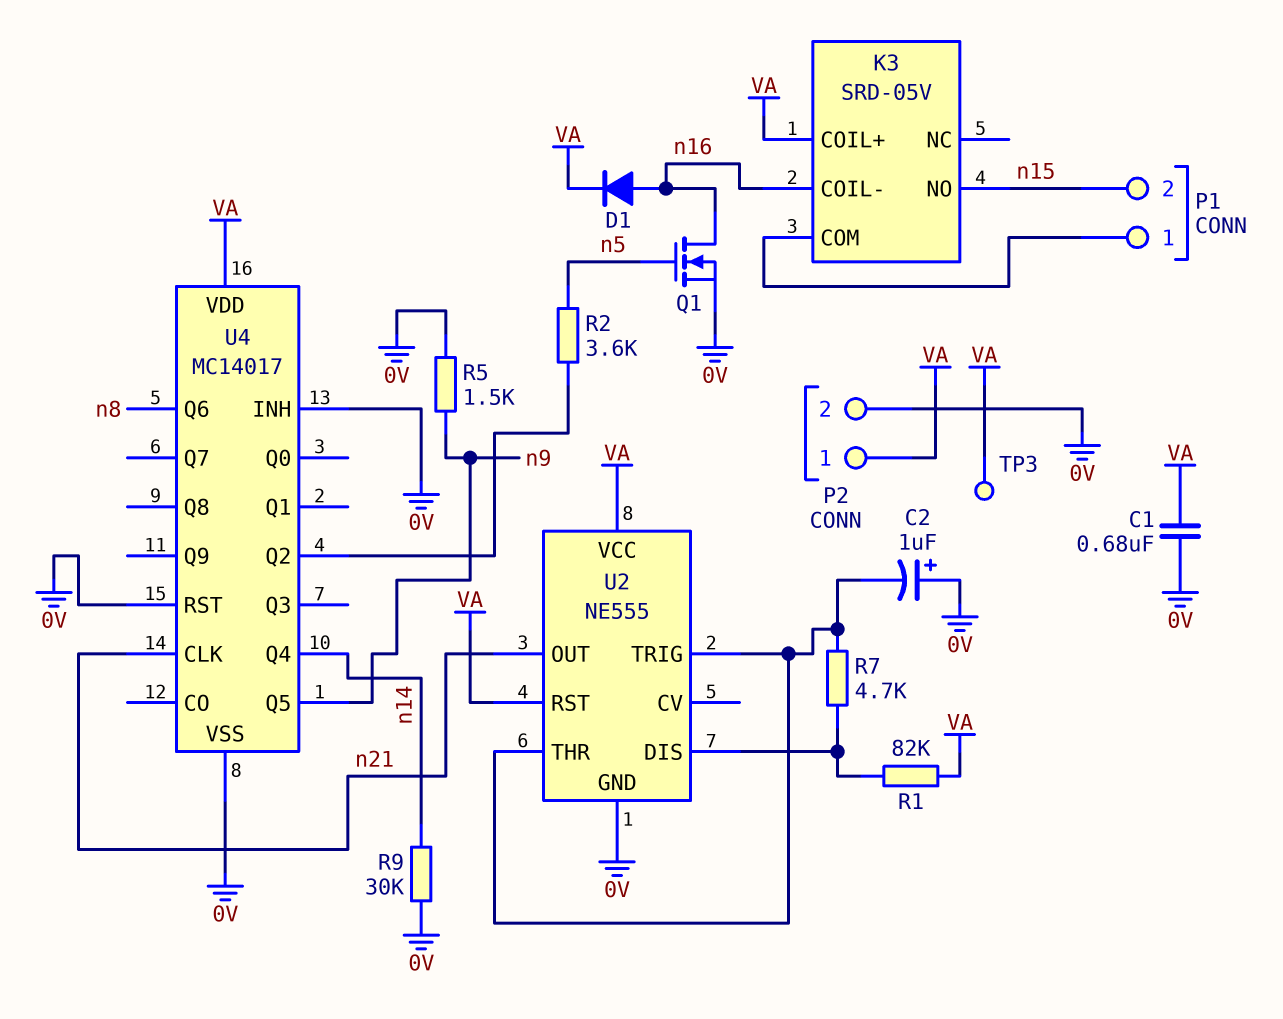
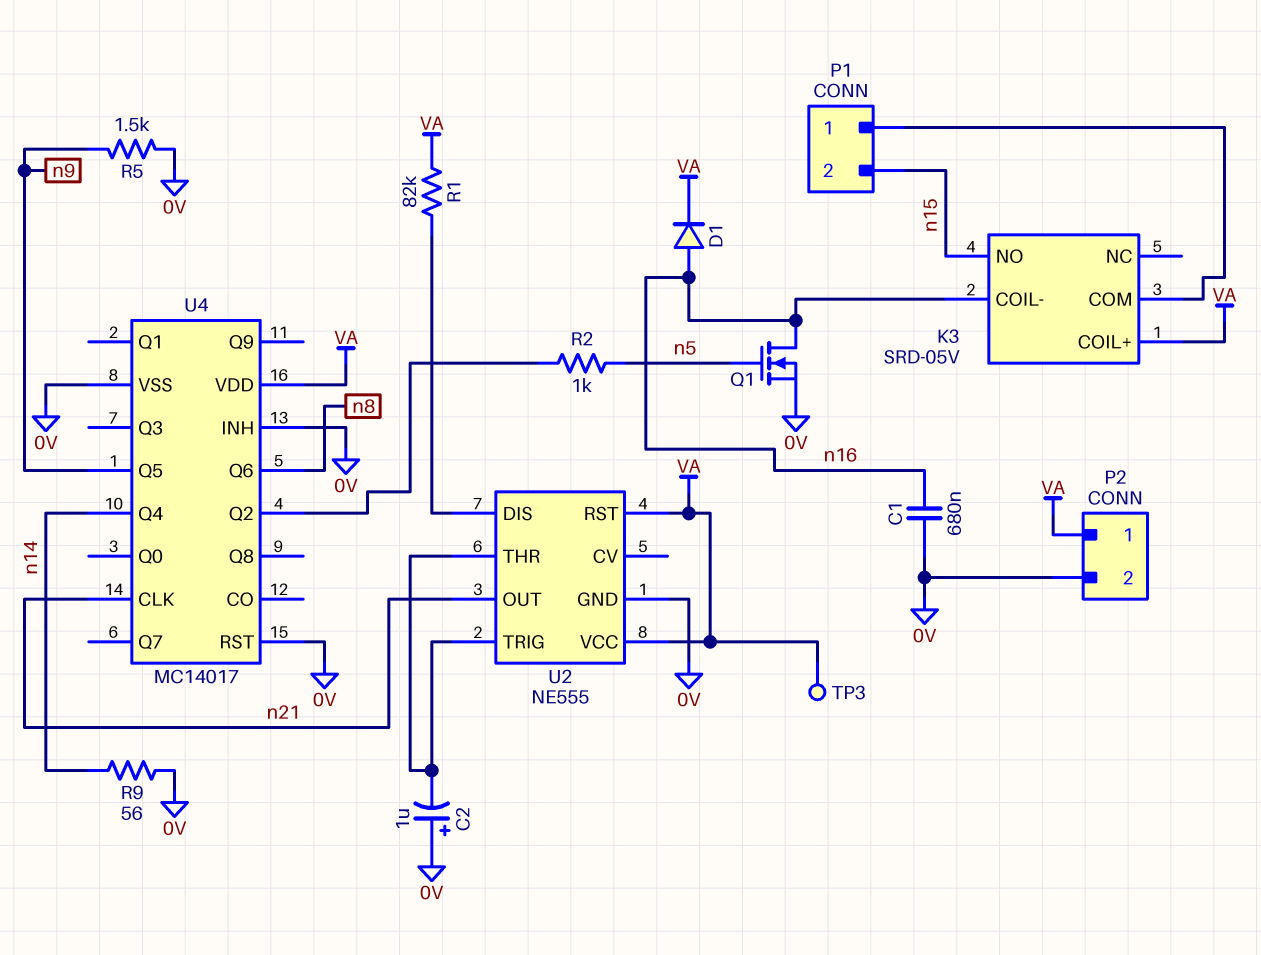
C1: 680nF (0V, VA) -> 680nF (0V, n16)
R2: 3.6k (U4/Q2, n5) -> 1k (U4/Q2, n5)
R7: 4.7k (U2/DIS, U2/THR) -> none
R9: 30k (0V, n14) -> 56 (0V, n14)

